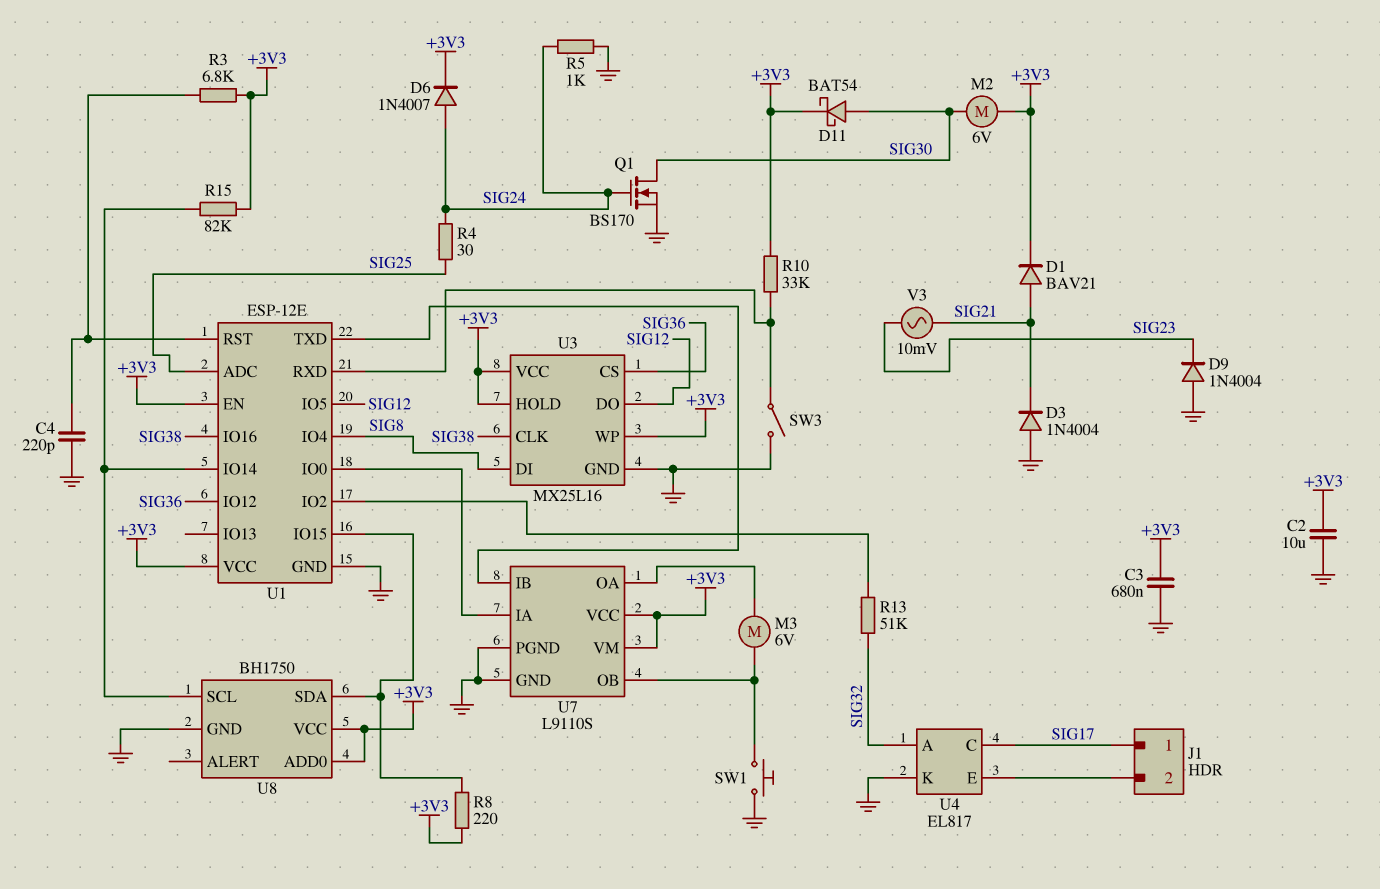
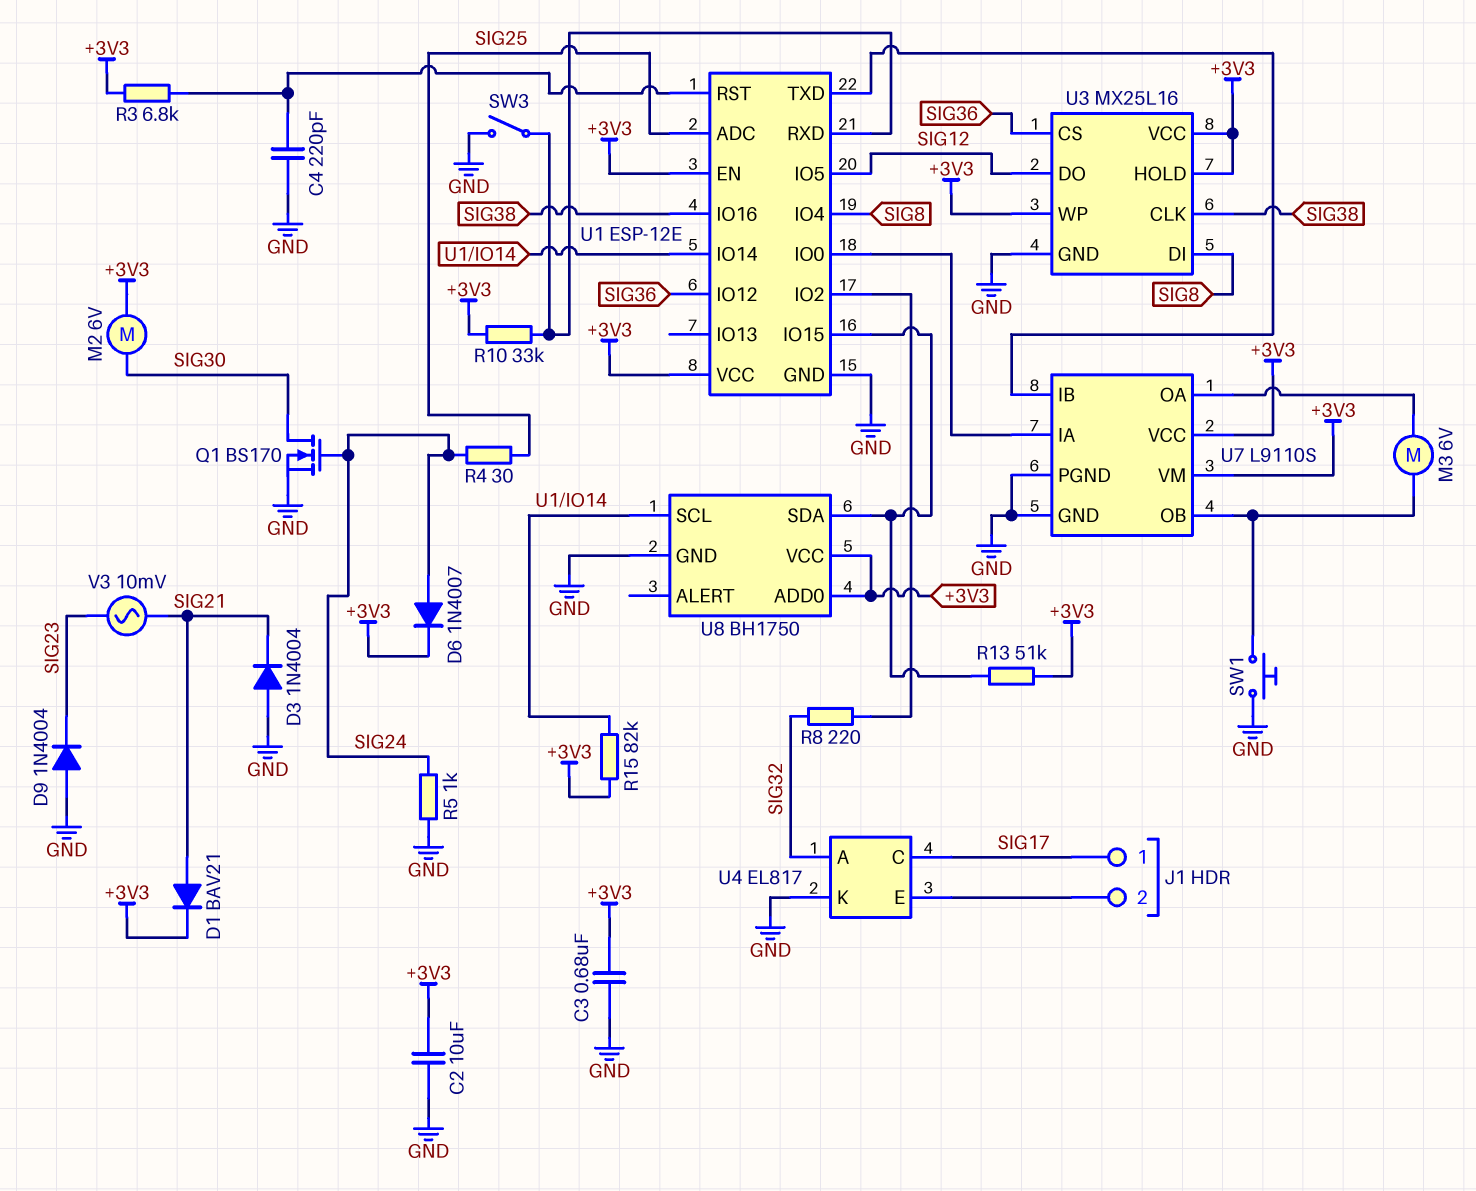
D11: schottky BAT54 (A SIG30, K +3V3) -> none
R8: 220 (+3V3, U1/IO15) -> 220 (SIG32, U1/IO2)
R13: 51k (SIG32, U1/IO2) -> 51k (+3V3, U1/IO15)

